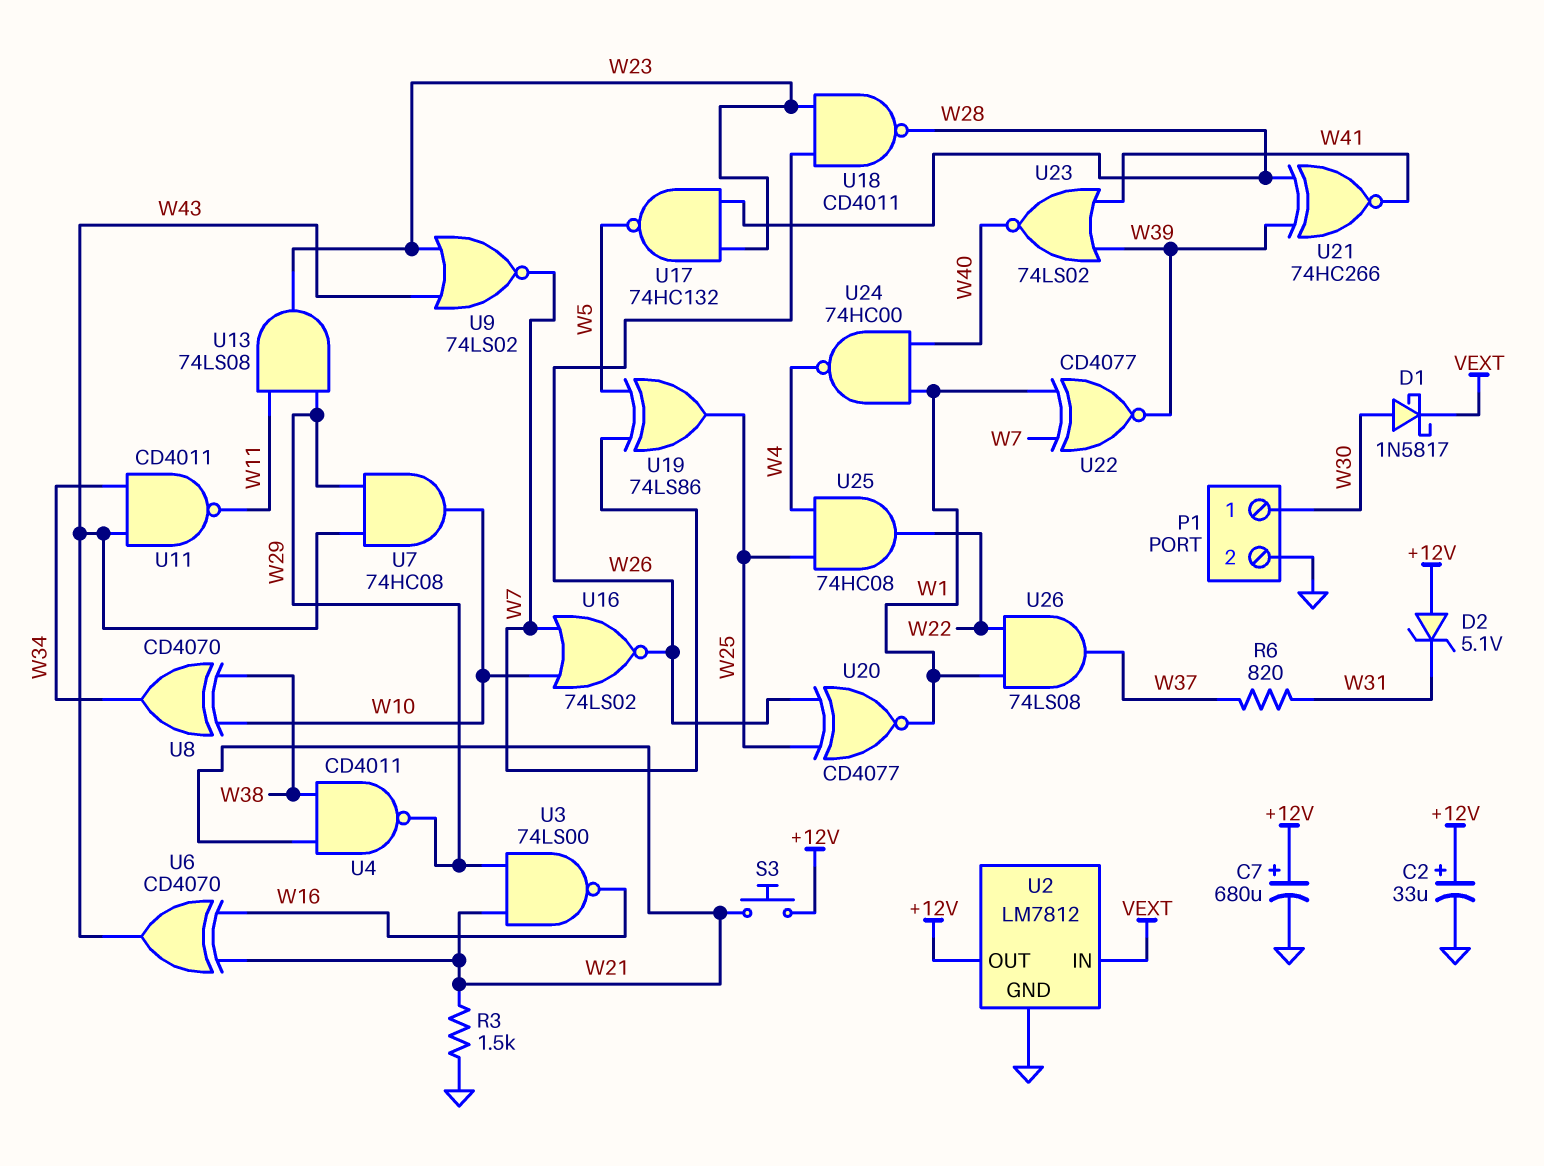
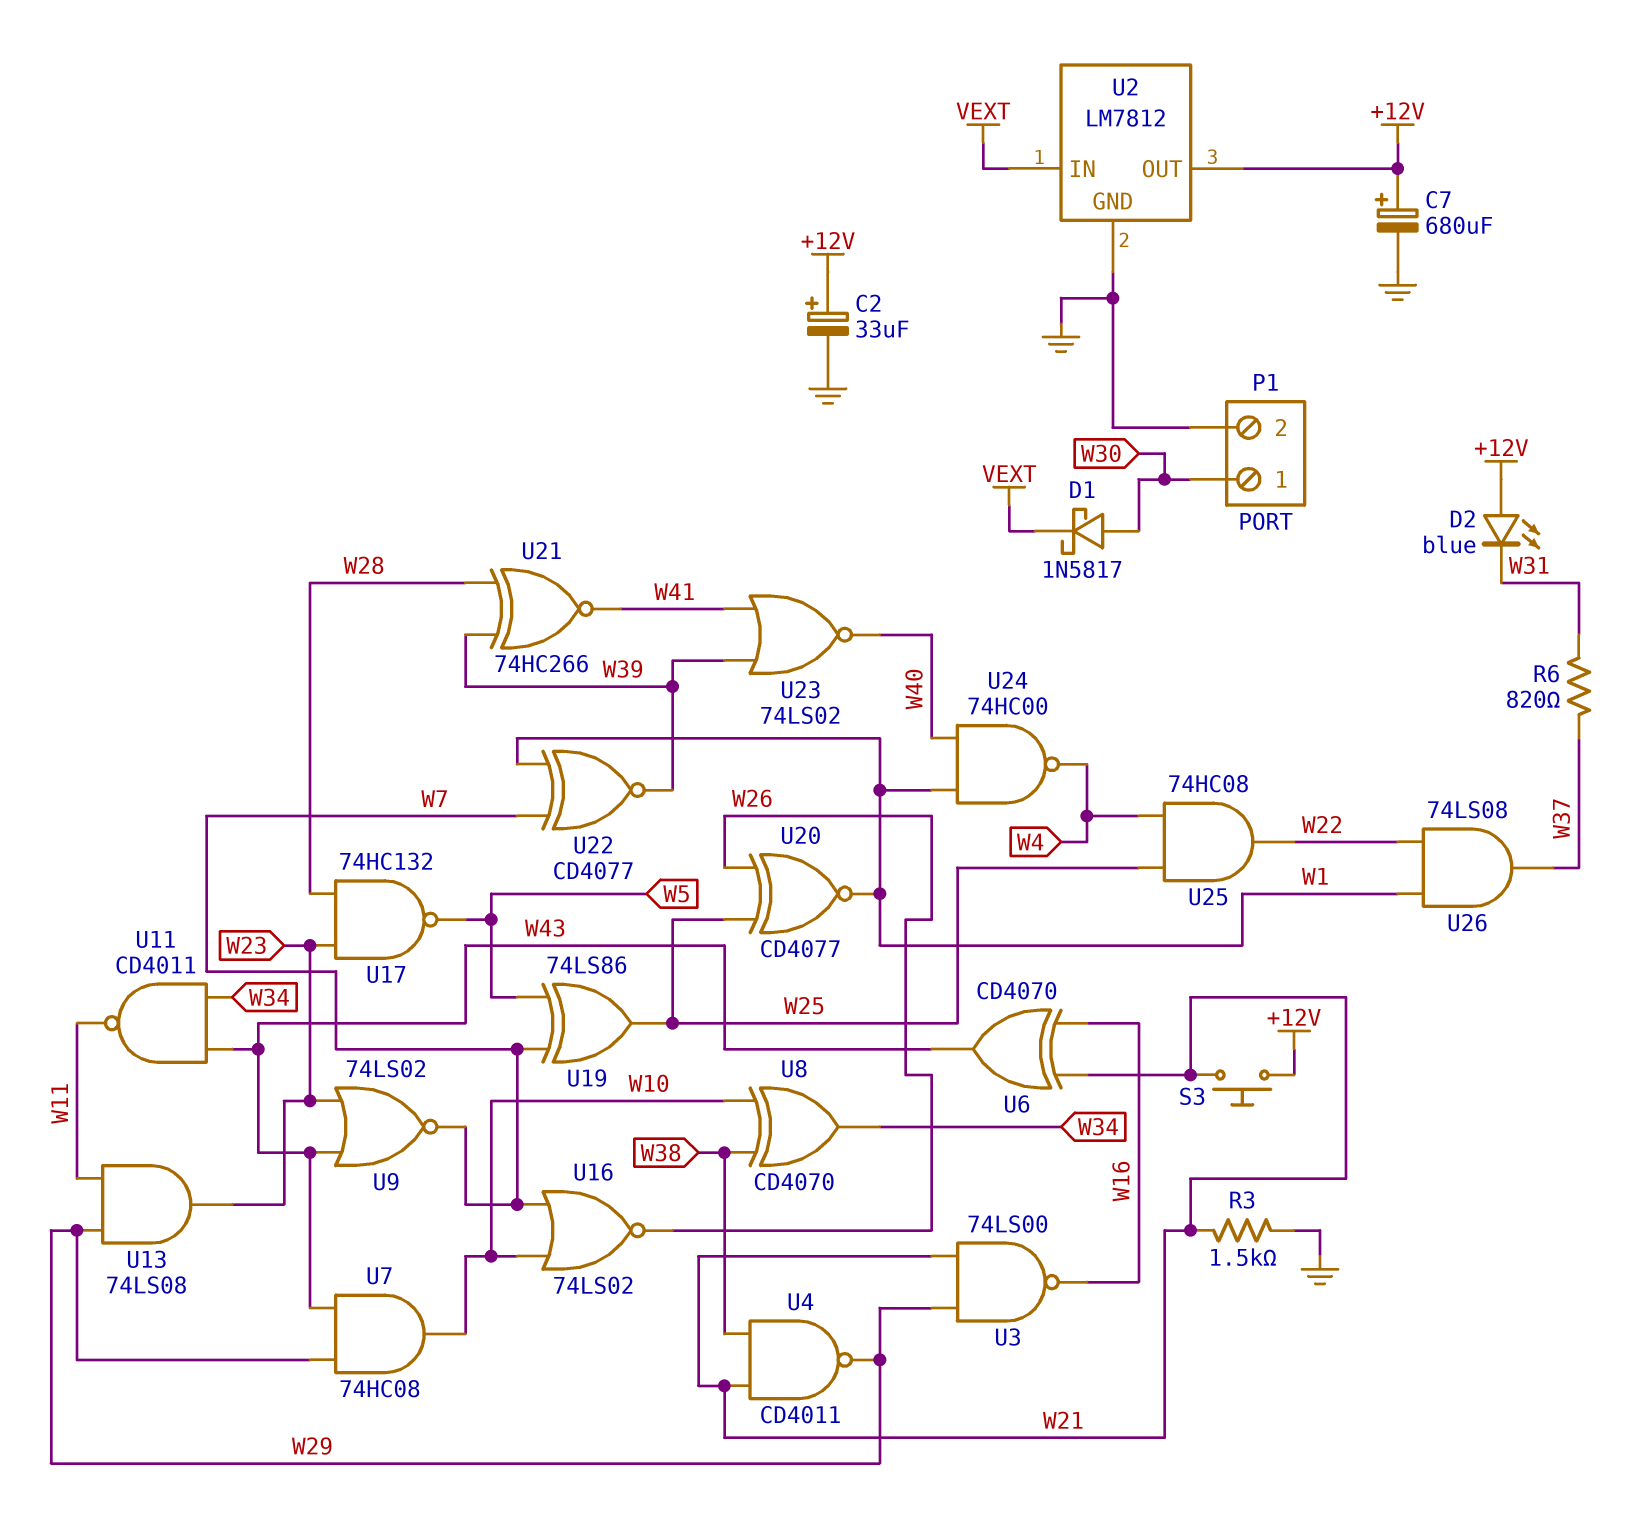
D2: zener 5.1V (A +12V, K W31) -> LED blue (A +12V, K W31)
U18: NAND CD4011 (in W23, in W26, out W28) -> none

